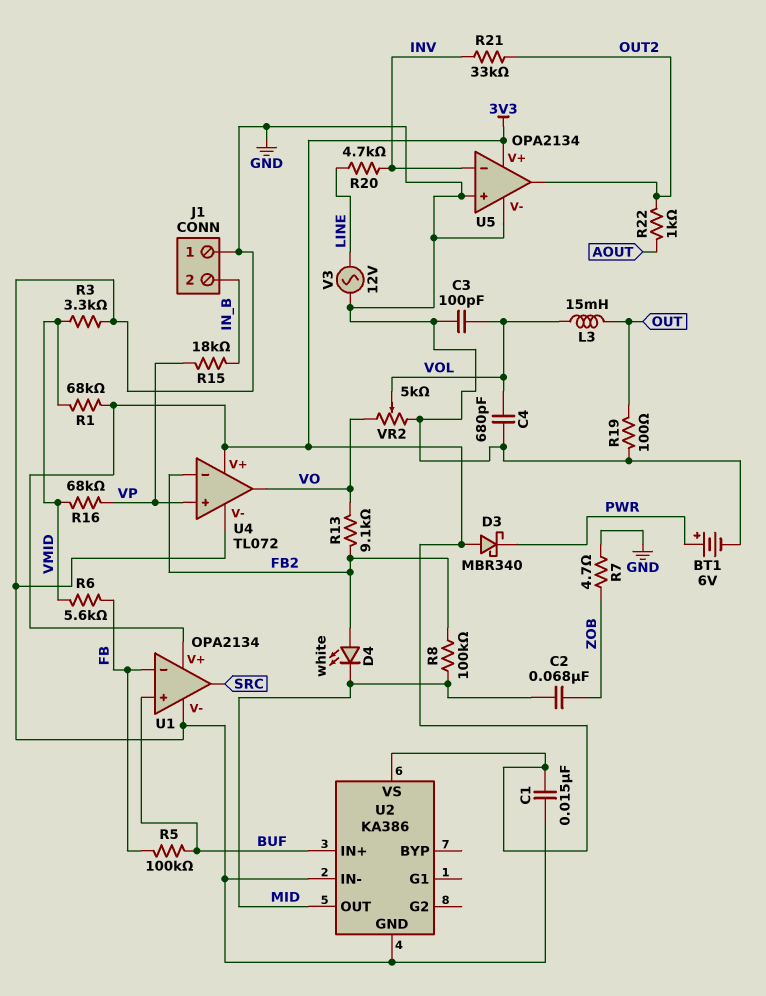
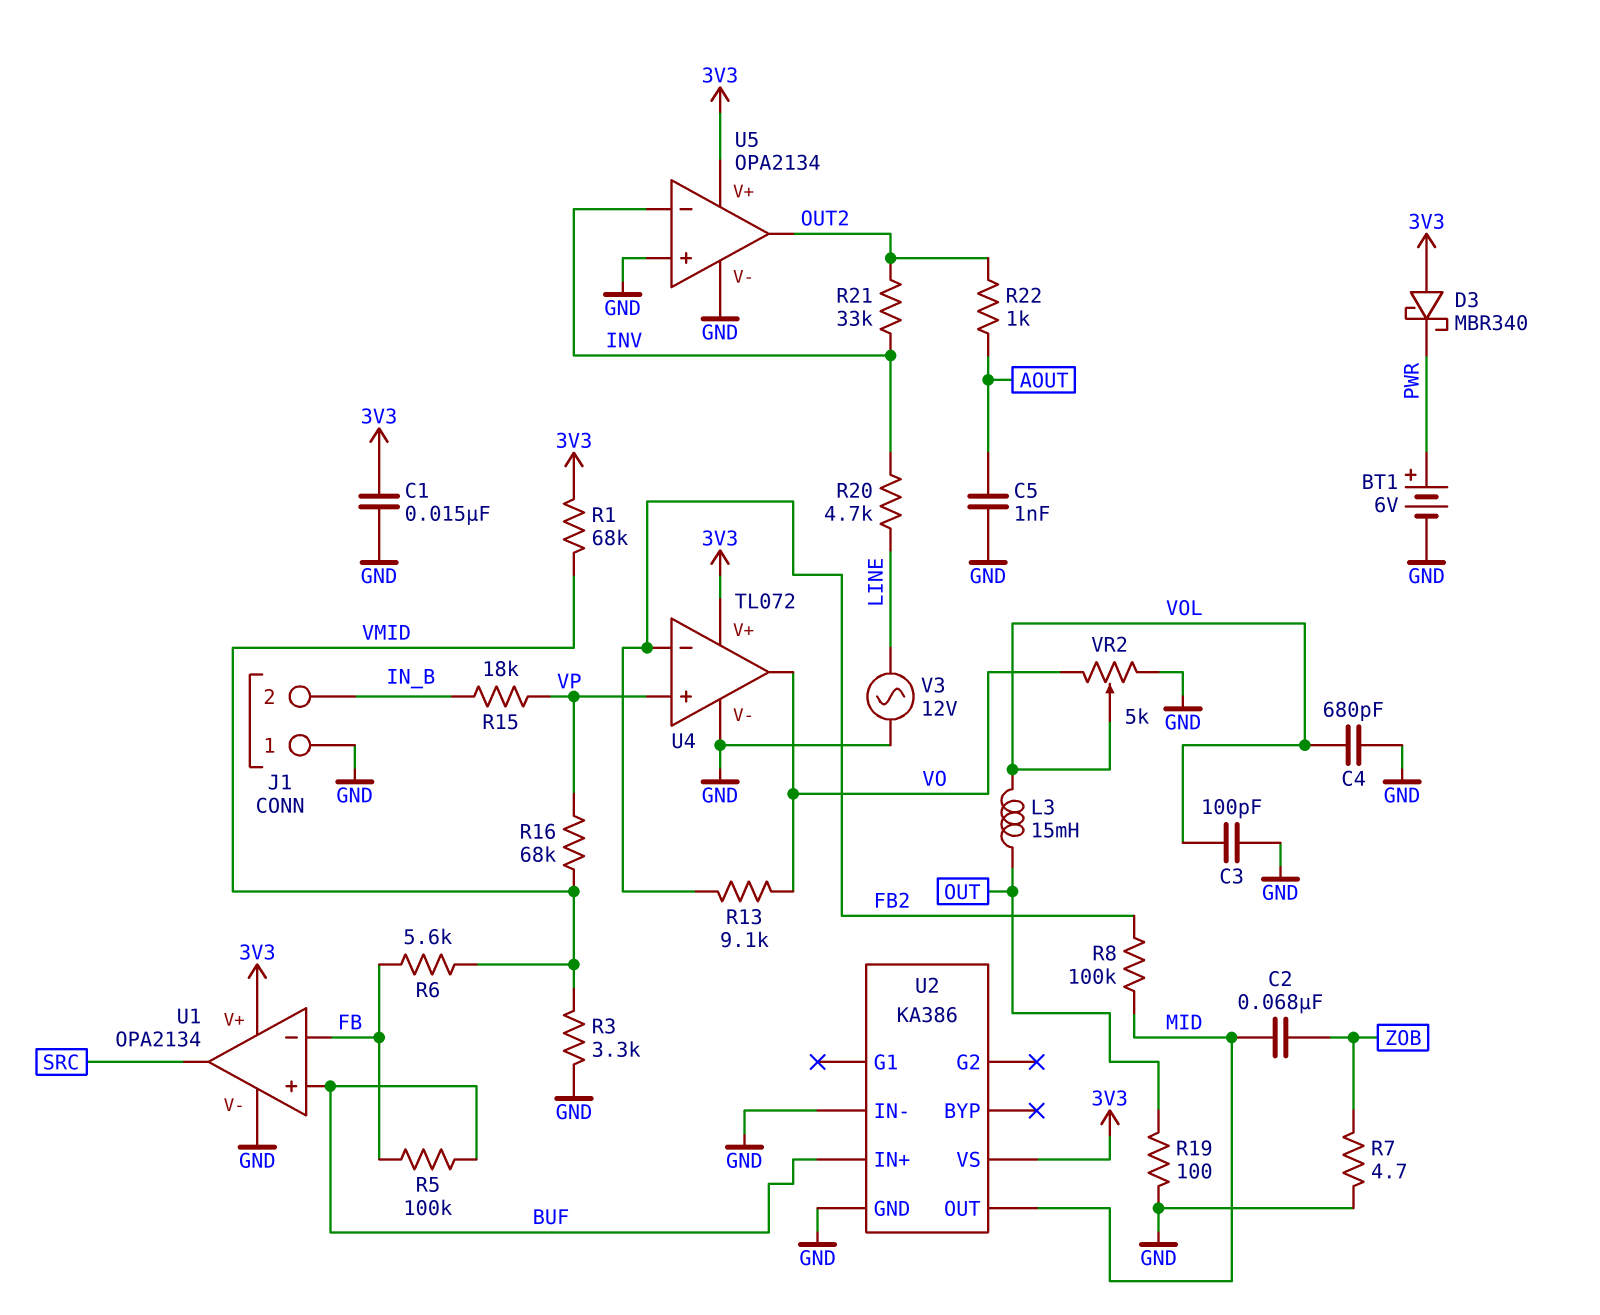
C5: none -> 1nF (AOUT, GND)
D4: LED white (A FB2, K MID) -> none

